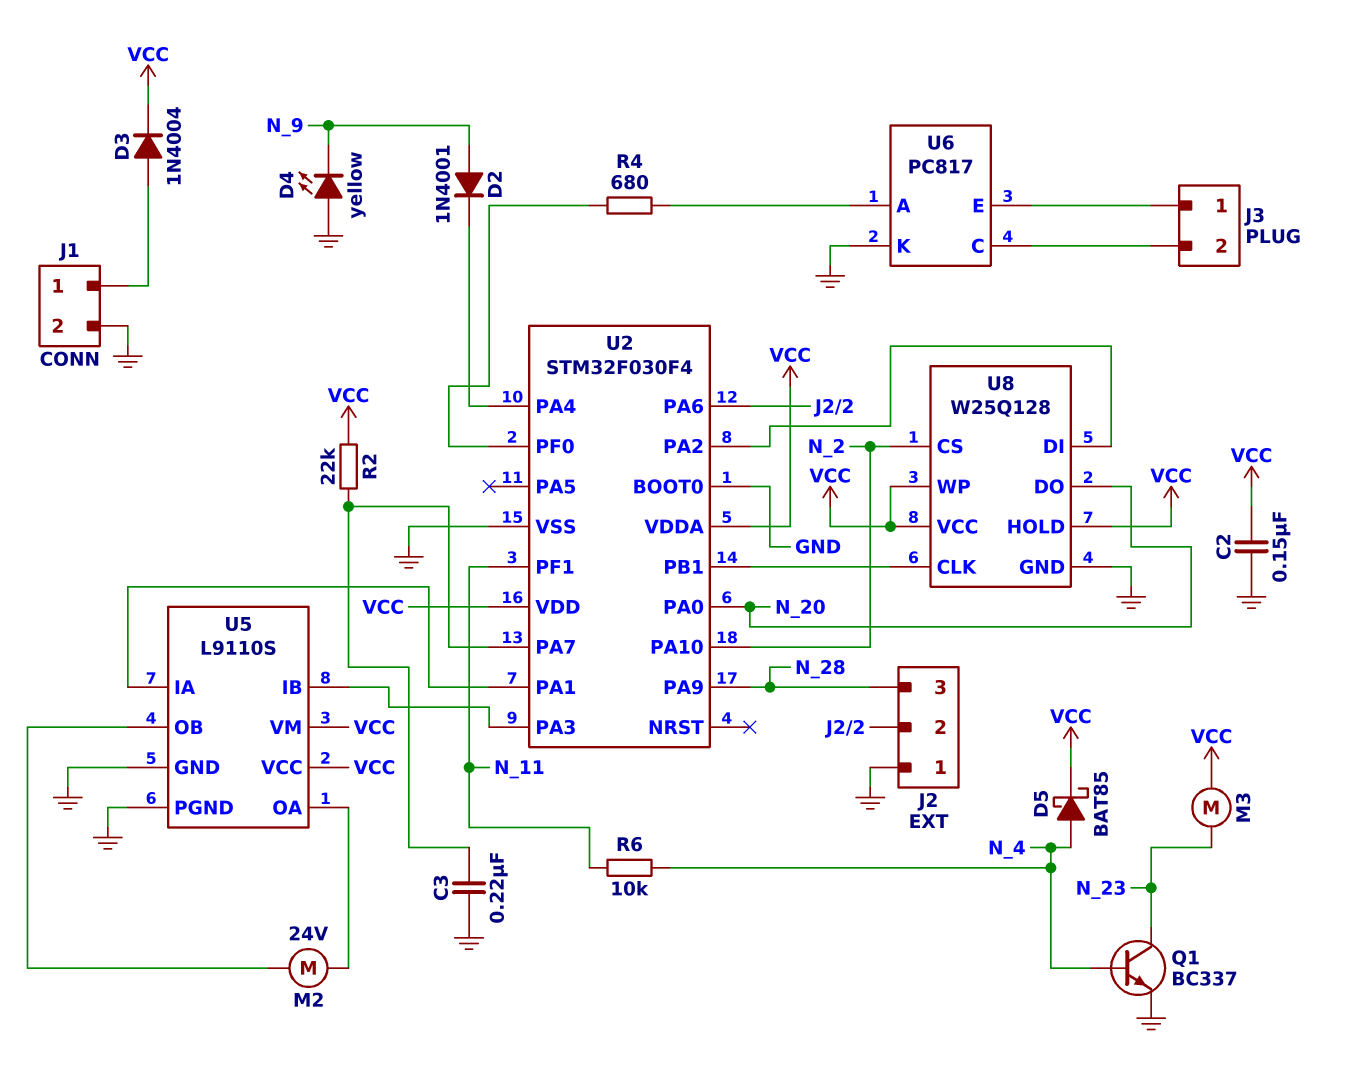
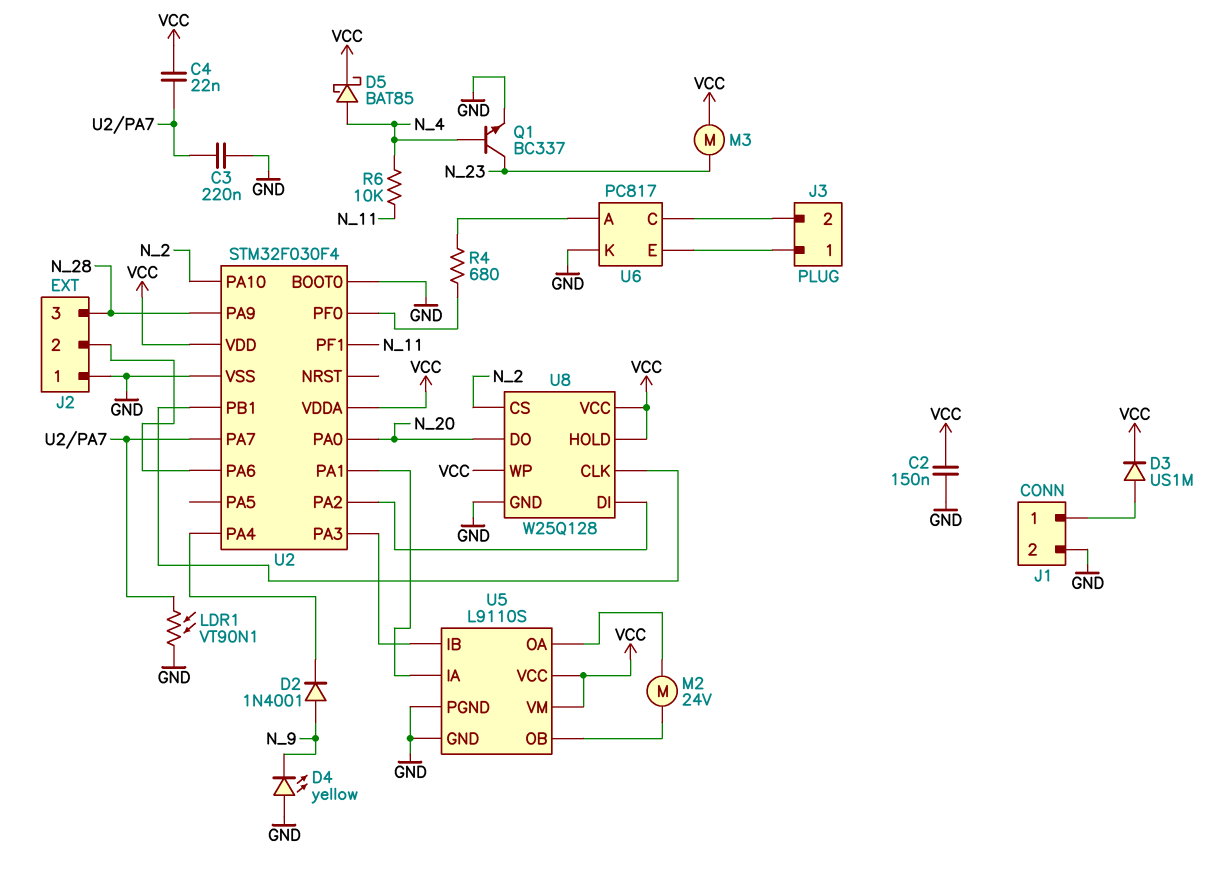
C4: none -> 22nF (U2/PA7, VCC)
D3: diode 1N4004 (A J1/1, K VCC) -> diode US1M (A J1/1, K VCC)
LDR1: none -> VT90N1 (GND, U2/PA7)
R2: 22k (U2/PA7, VCC) -> none

